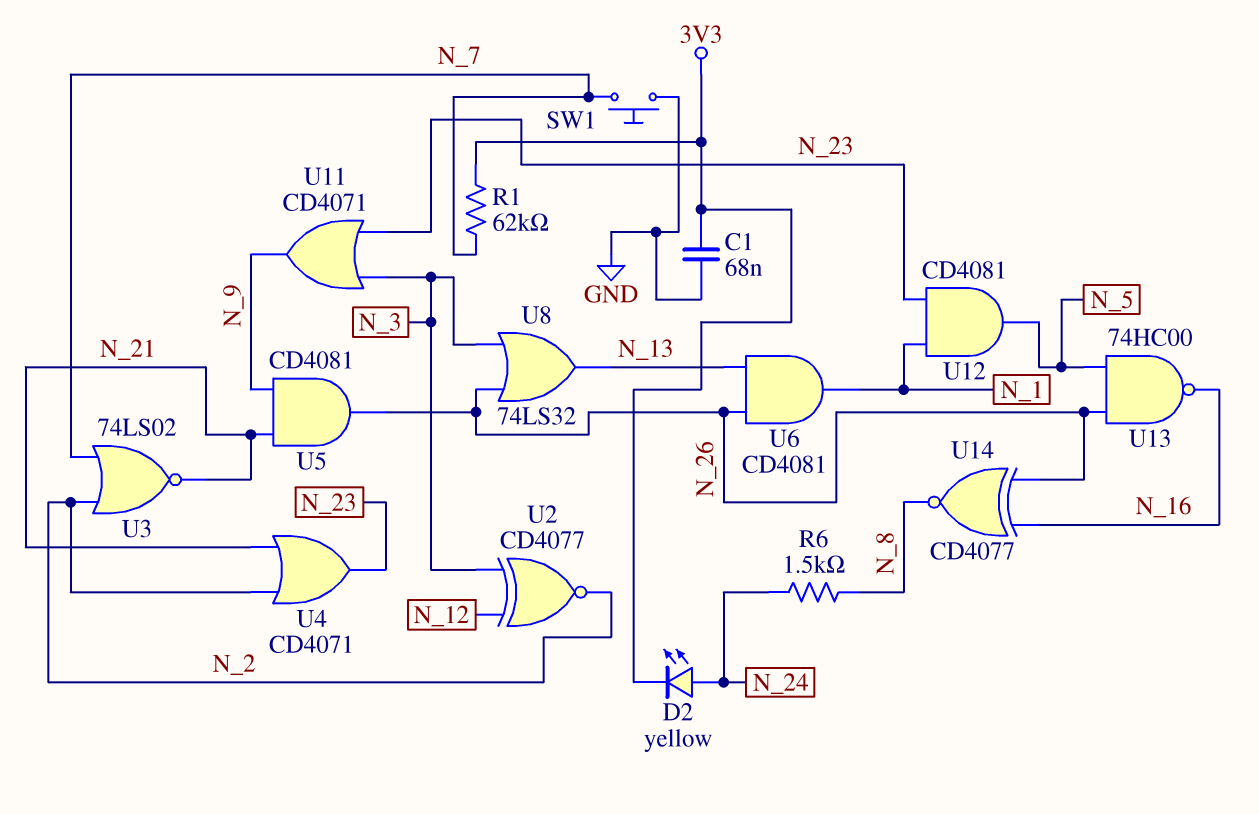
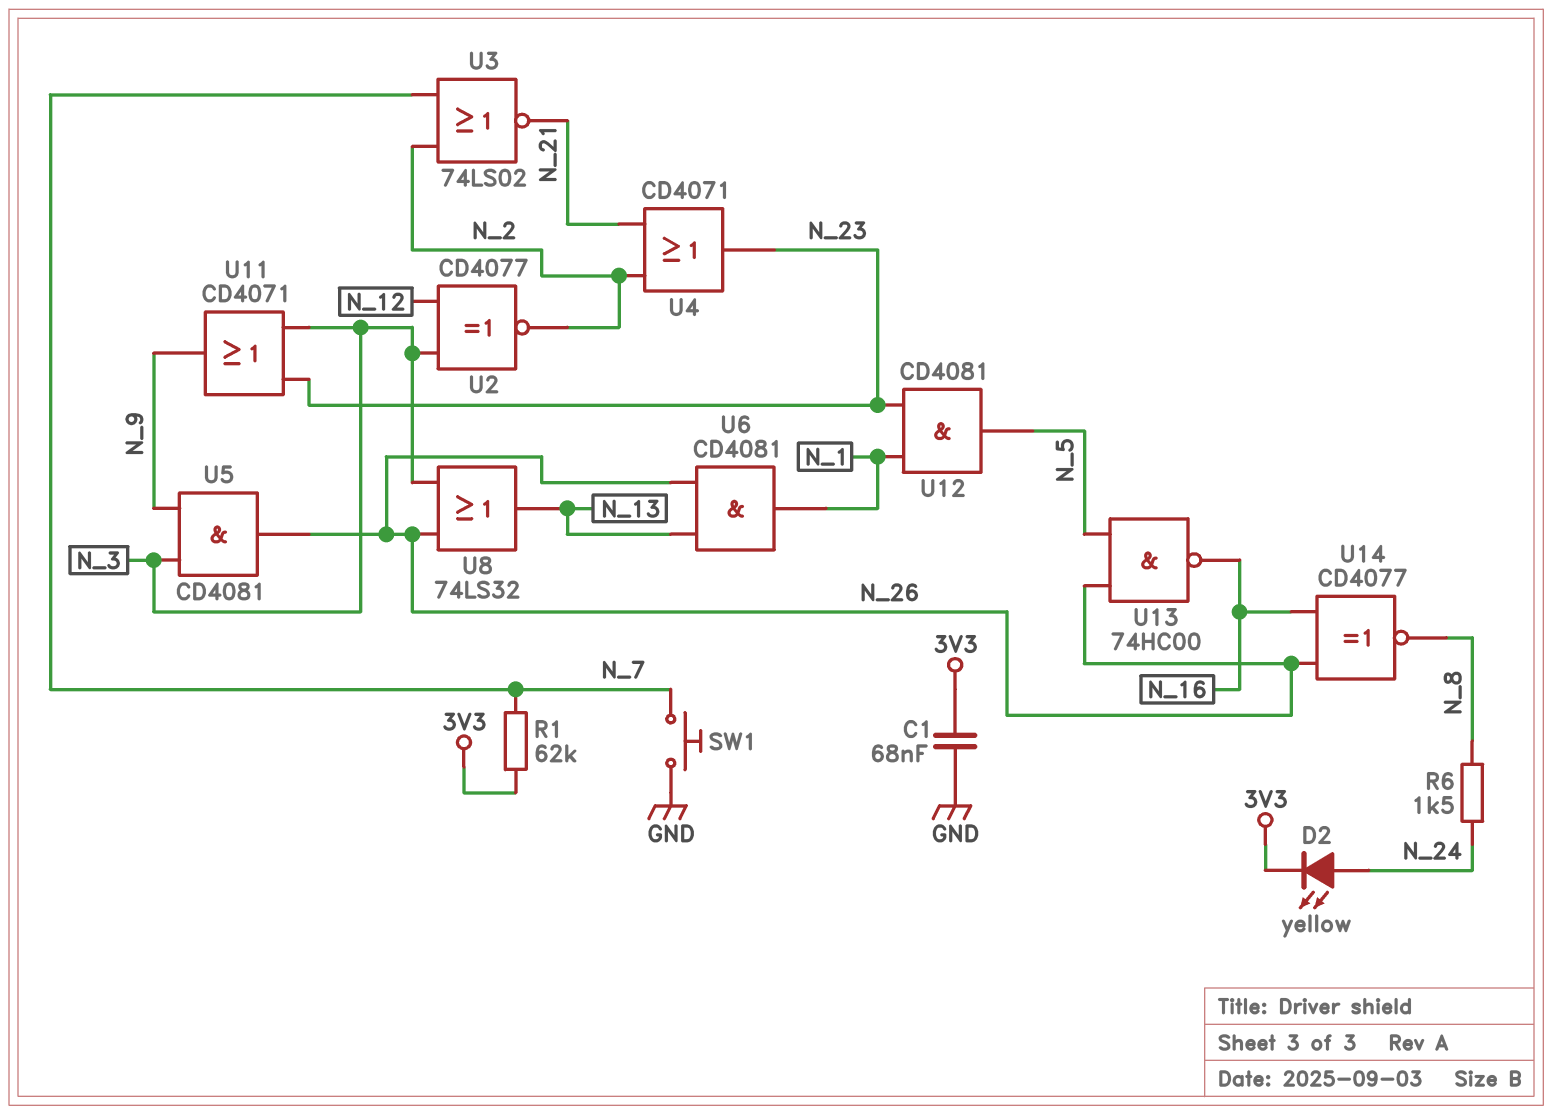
U5: AND CD4081 (in N_9, in N_21, out N_26) -> AND CD4081 (in N_3, in N_9, out N_26)

